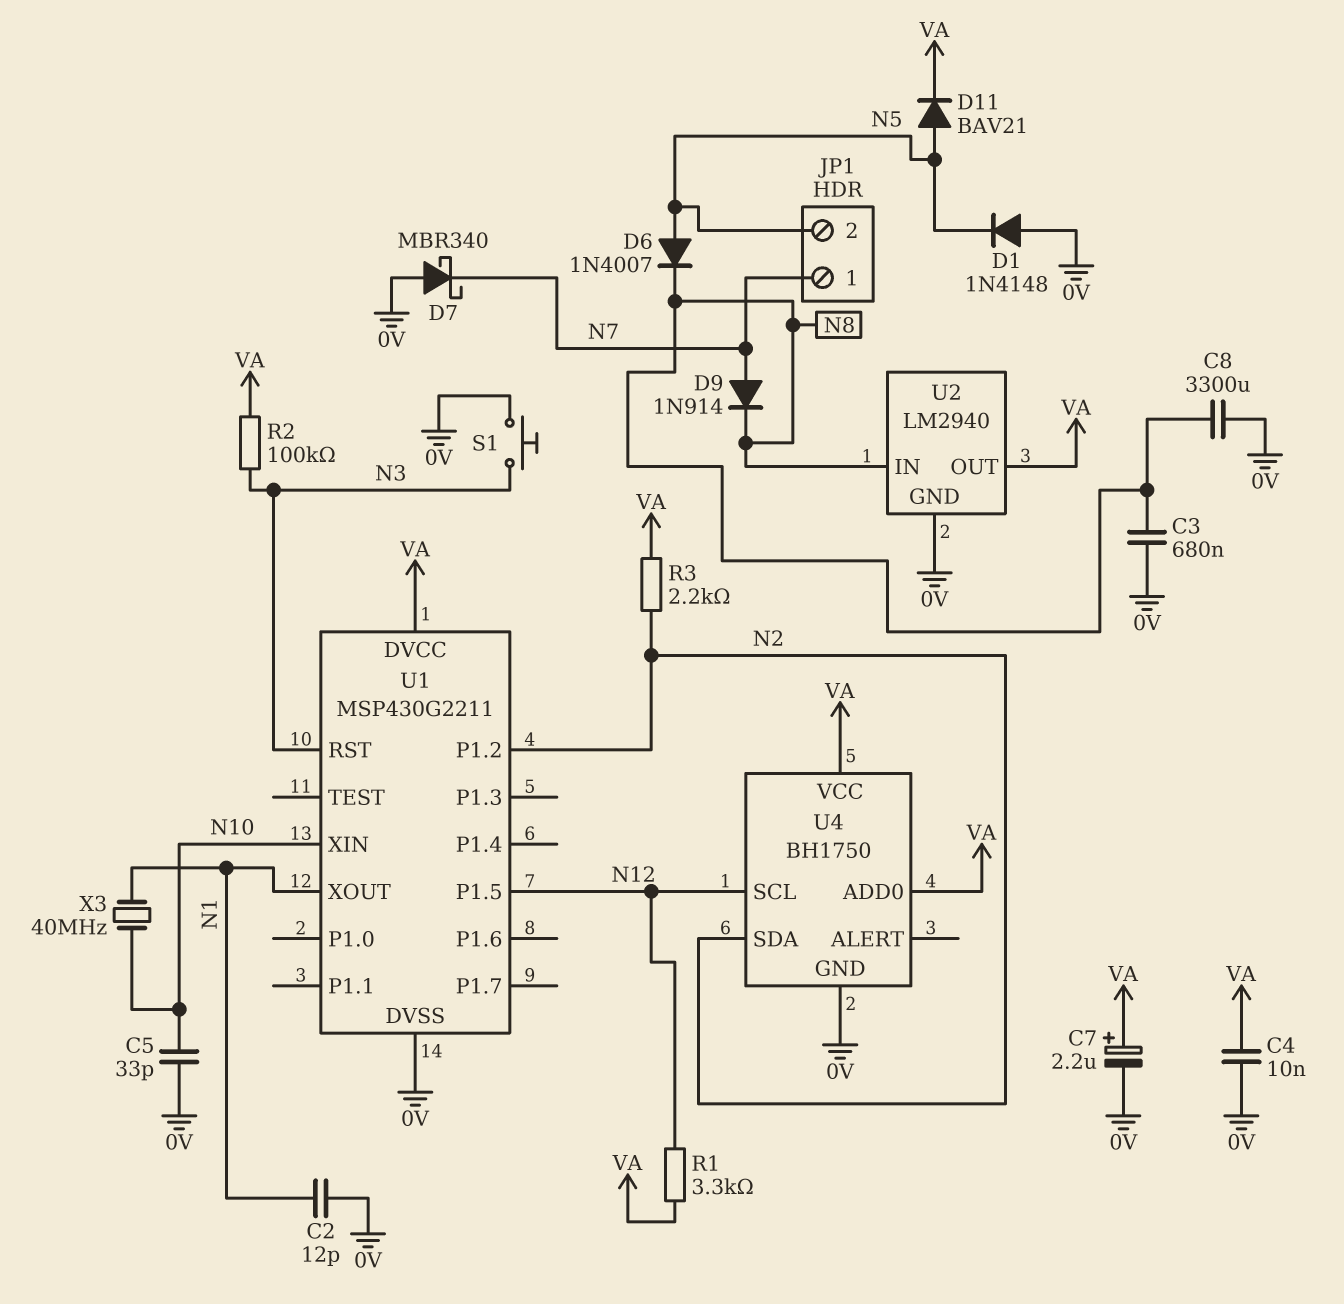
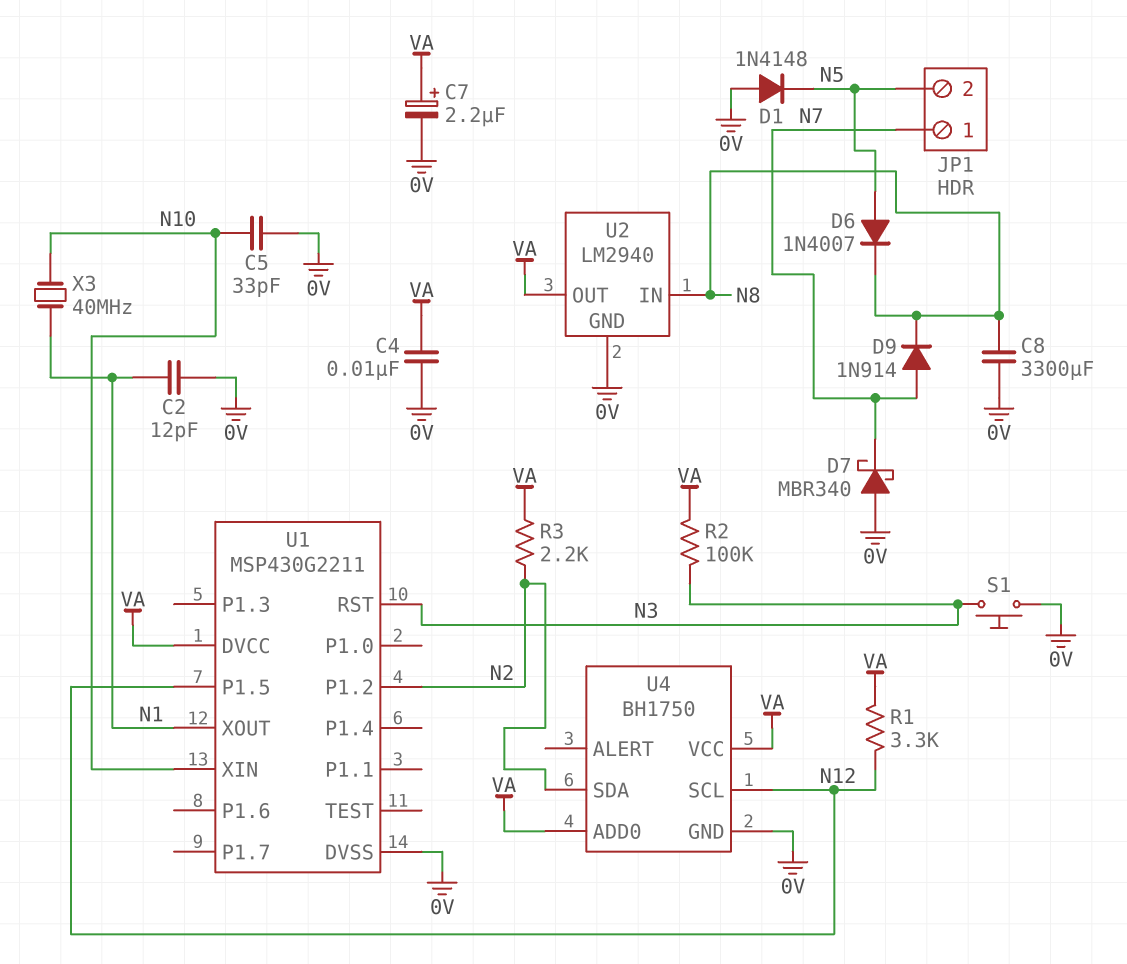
C3: 680nF (0V, N8) -> none
D11: diode BAV21 (A N5, K VA) -> none

